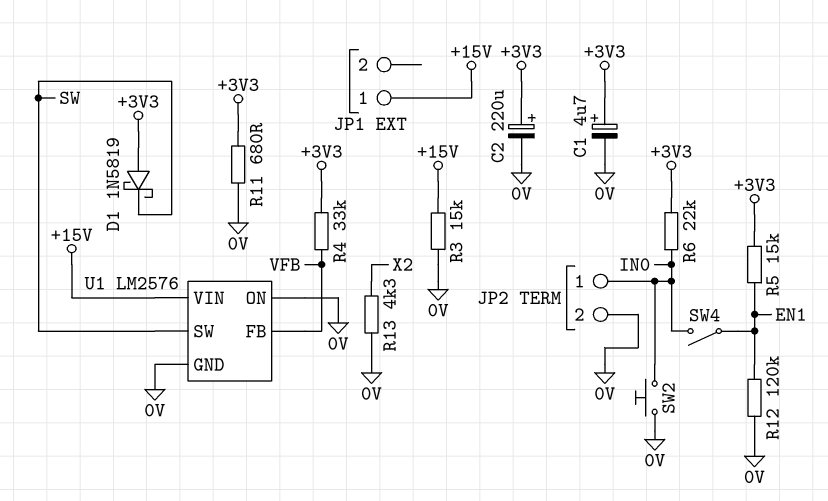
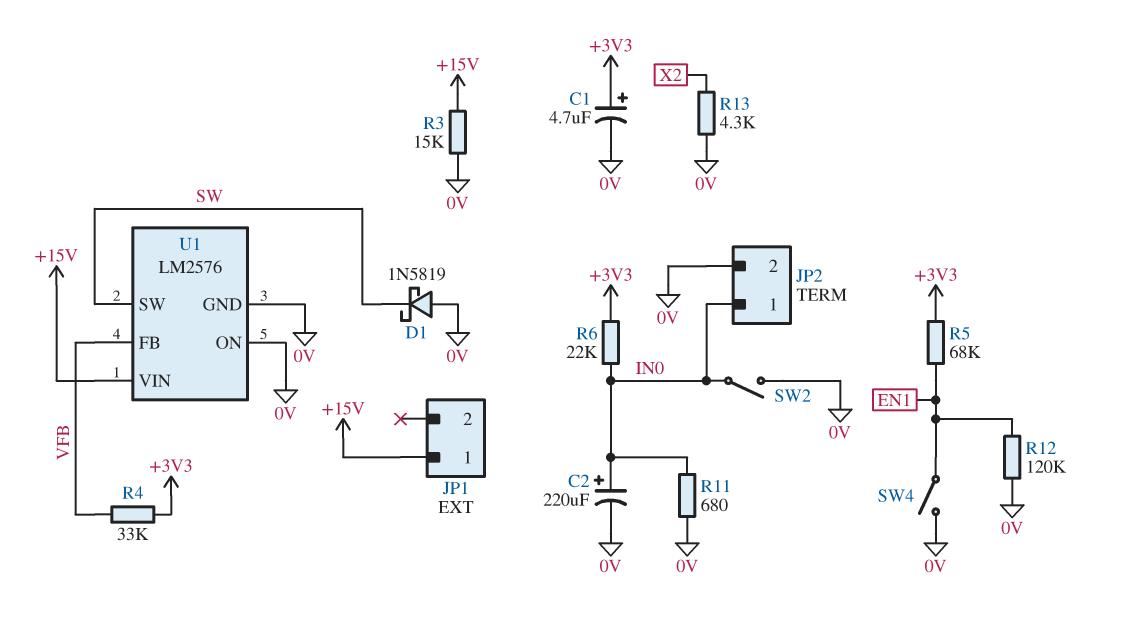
C2: 220uF (plus +3V3, minus 0V) -> 220uF (plus IN0, minus 0V)
D1: schottky 1N5819 (A +3V3, K SW) -> schottky 1N5819 (A 0V, K SW)
R5: 15k (+3V3, EN1) -> 68k (+3V3, EN1)
R11: 680 (+3V3, 0V) -> 680 (0V, IN0)
SW2: button (0V, IN0) -> switch (0V, IN0)
SW4: switch (EN1, IN0) -> switch (0V, EN1)

